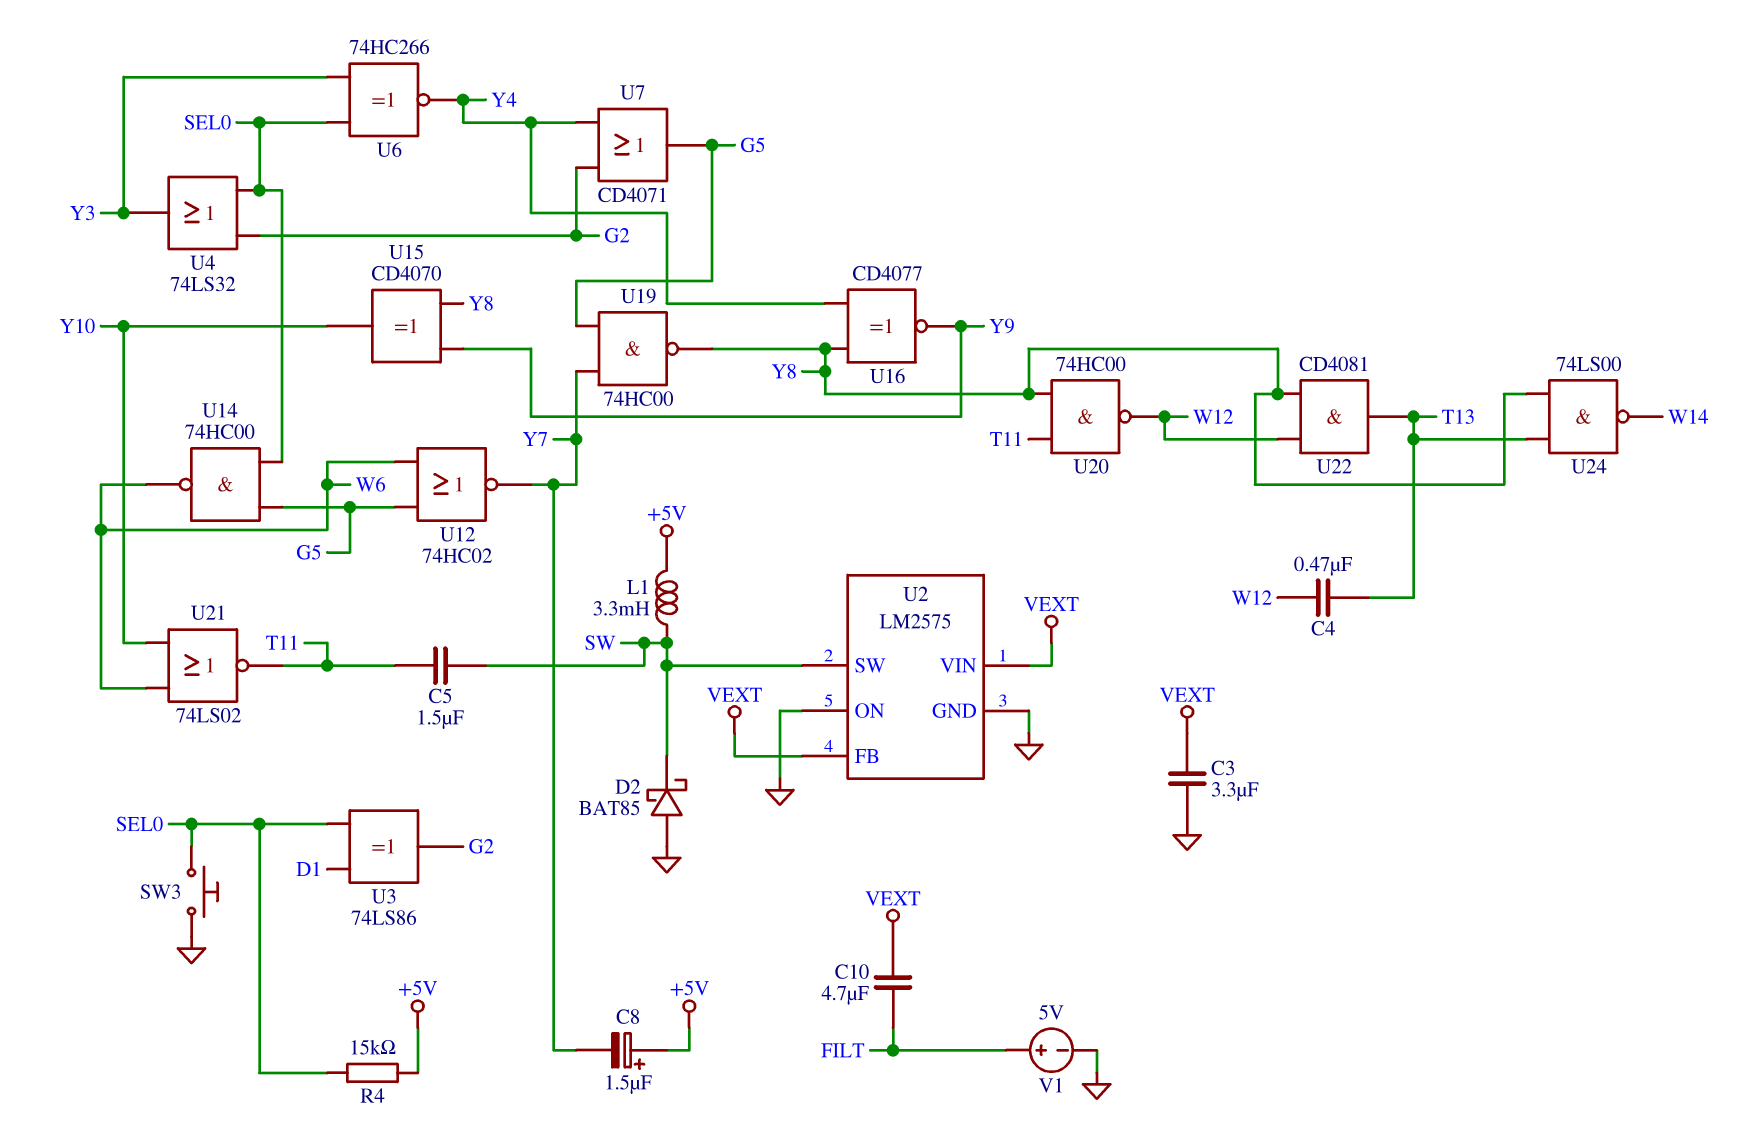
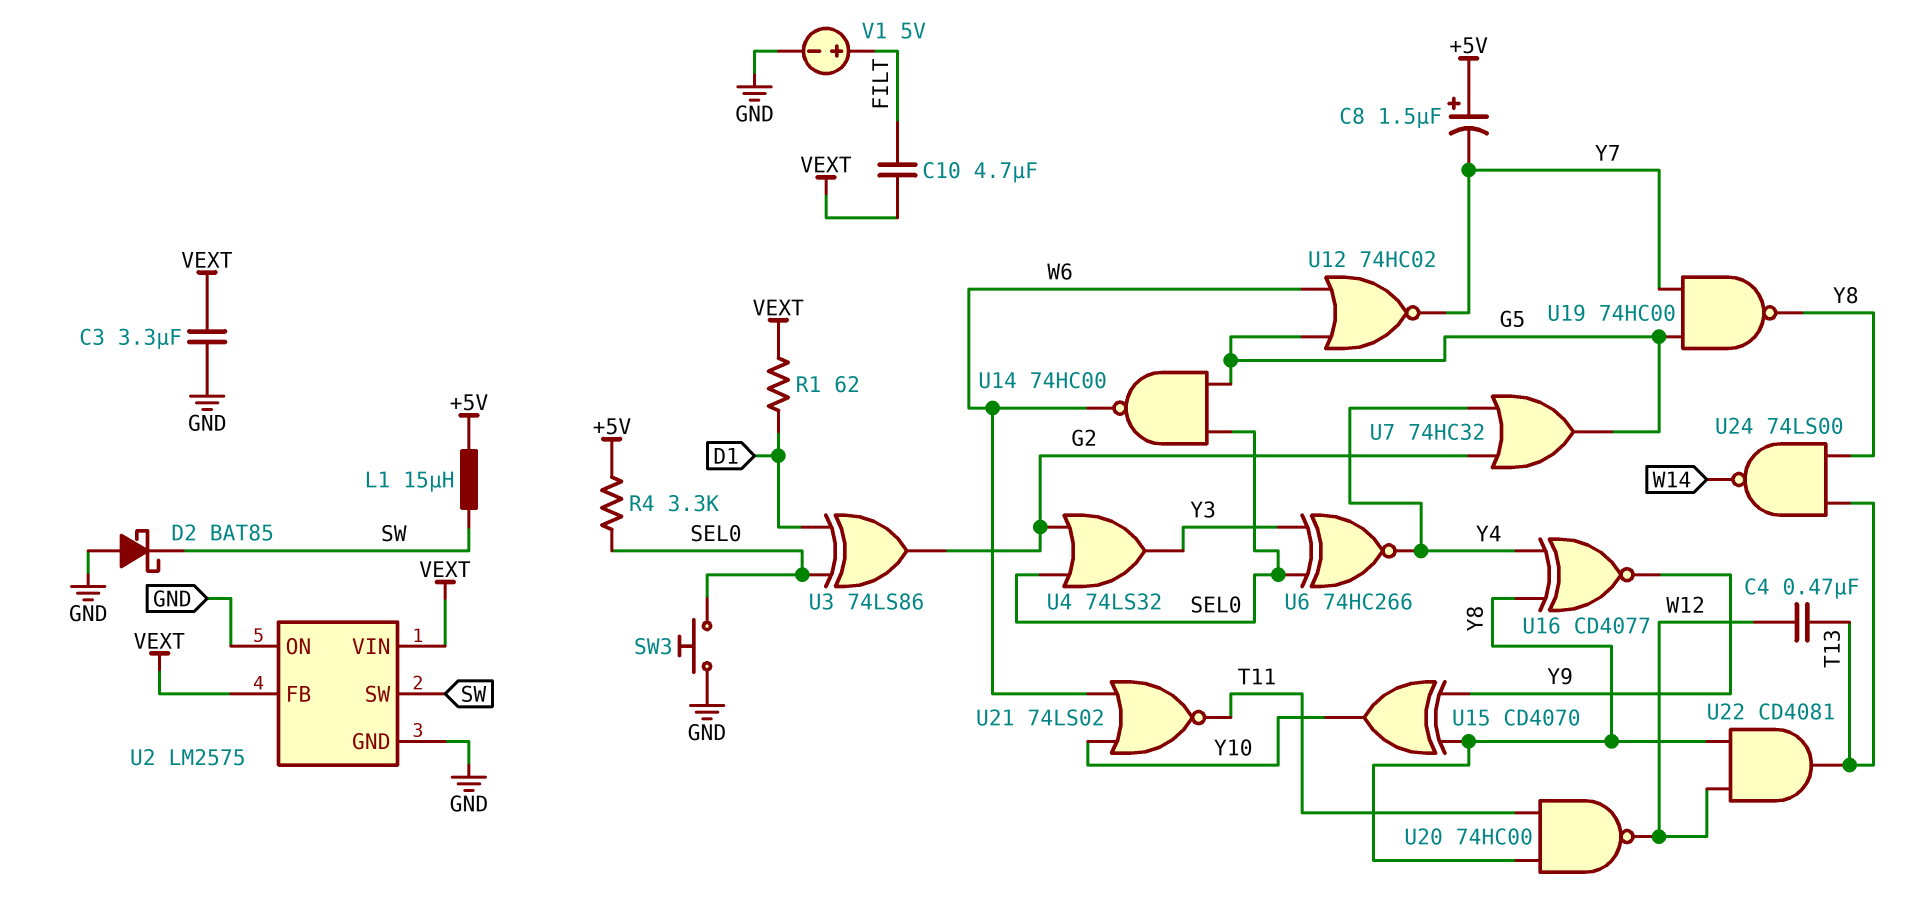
C5: 1.5uF (SW, T11) -> none
L1: 3.3mH (+5V, SW) -> 15uH (+5V, SW)
R1: none -> 62 (D1, VEXT)
R4: 15k (+5V, SEL0) -> 3.3k (+5V, SEL0)
U7: OR CD4071 (in G2, in Y4, out G5) -> OR 74HC32 (in G2, in Y4, out G5)

